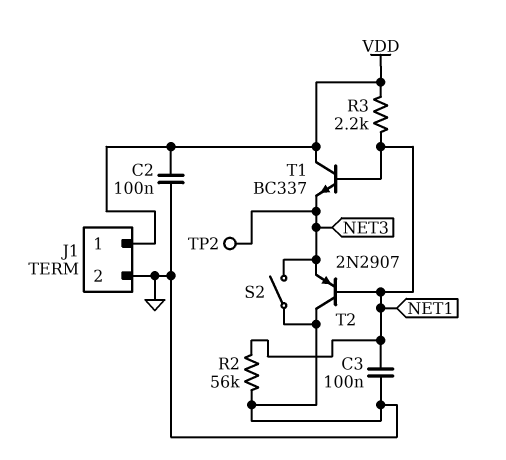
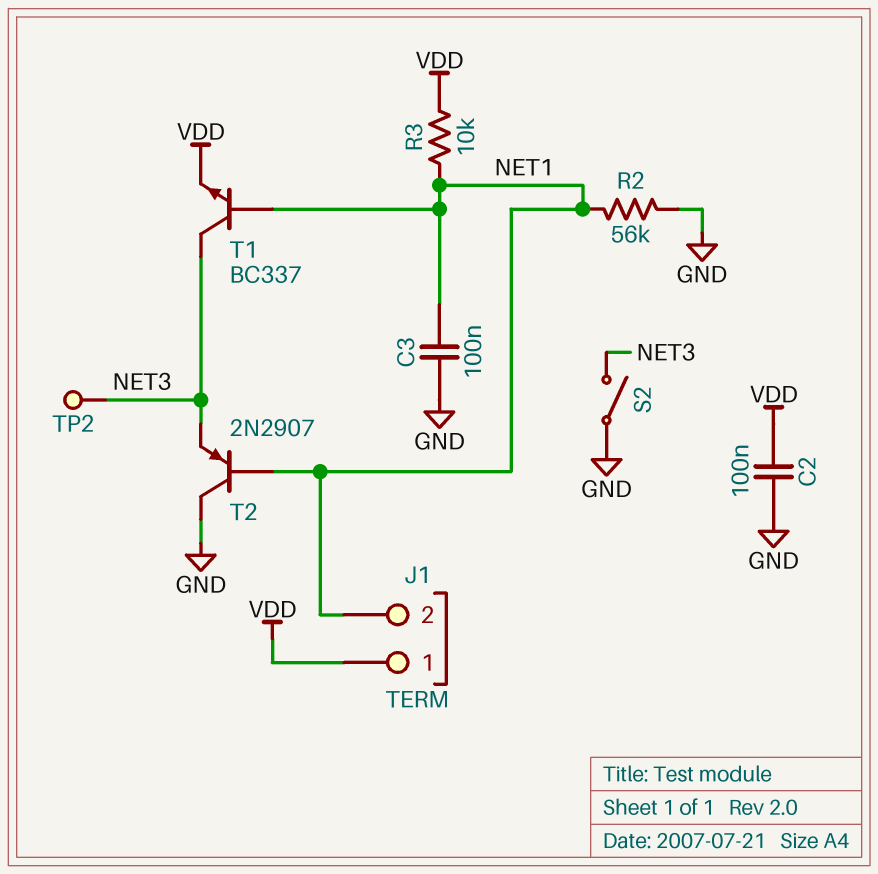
J1 pin 2: GND -> NET1
R3: 2.2k (NET1, VDD) -> 10k (NET1, VDD)
T1: NPN BC337 (B NET1, C VDD, E NET3) -> NPN BC337 (B NET1, C NET3, E VDD)

